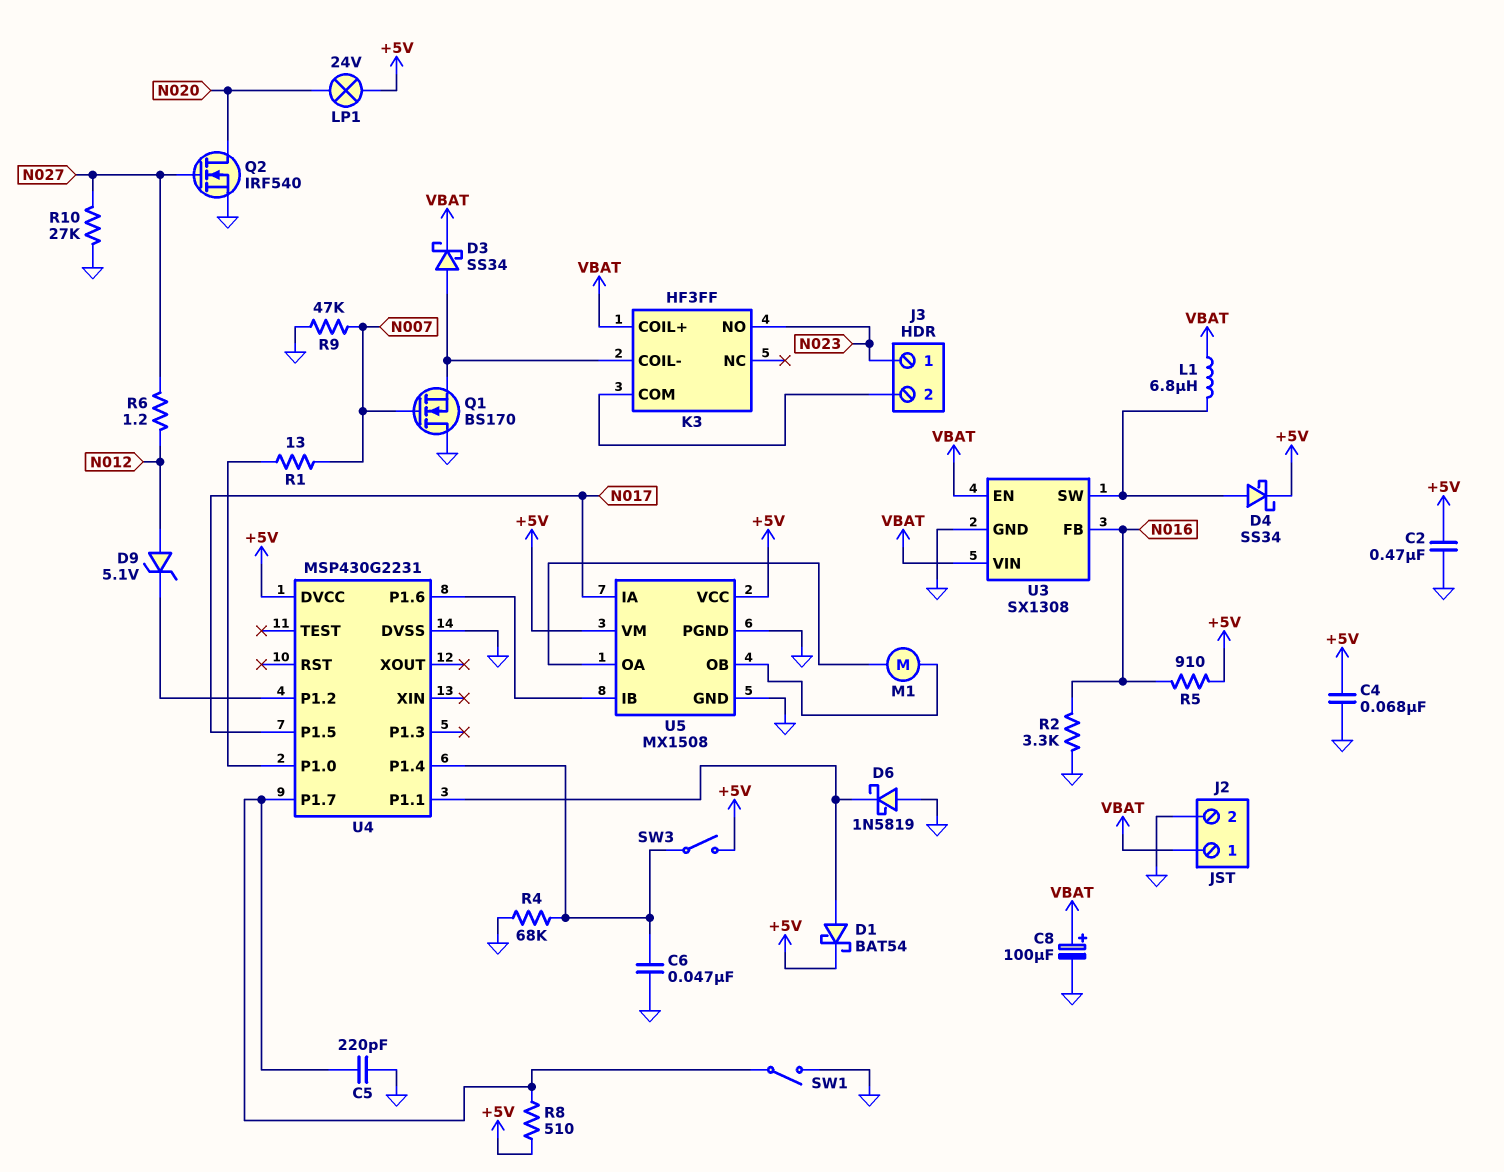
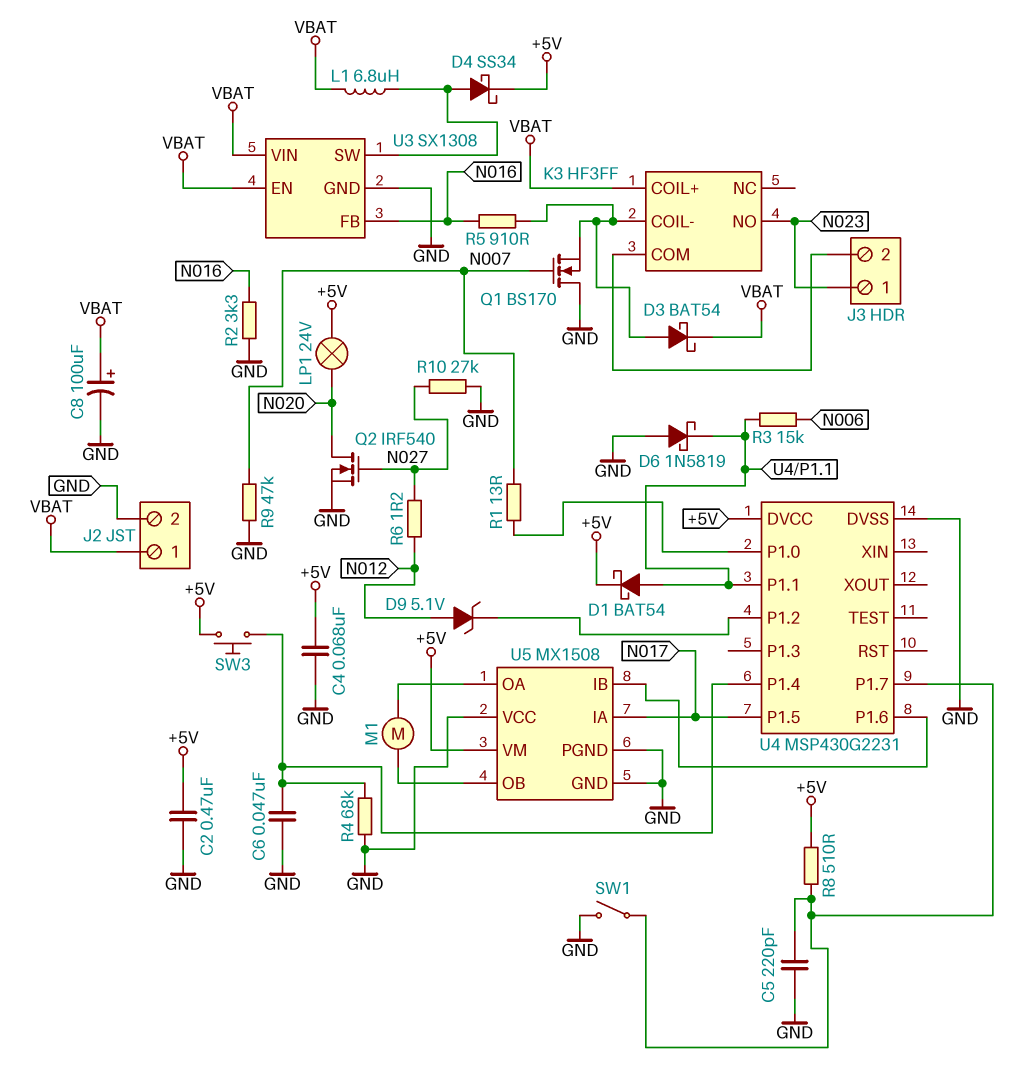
D3: schottky SS34 (A K3/COIL-, K VBAT) -> schottky BAT54 (A K3/COIL-, K VBAT)
R3: none -> 15k (N006, U4/P1.1)
R5: 910 (+5V, N016) -> 910 (K3/COIL-, N016)
SW3: switch (+5V, U4/P1.4) -> button (+5V, U4/P1.4)
U5 pin VCC: +5V -> GND

